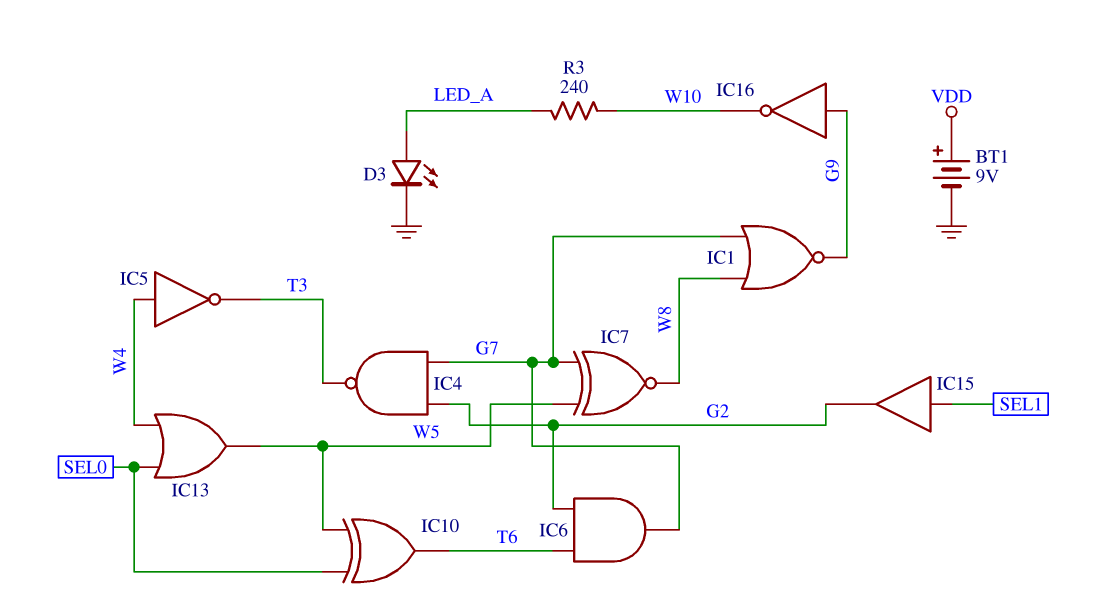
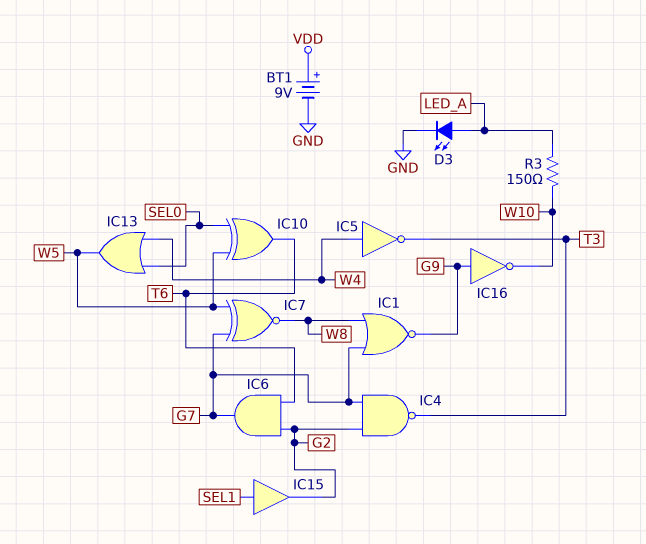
R3: 240 (LED_A, W10) -> 150 (LED_A, W10)

